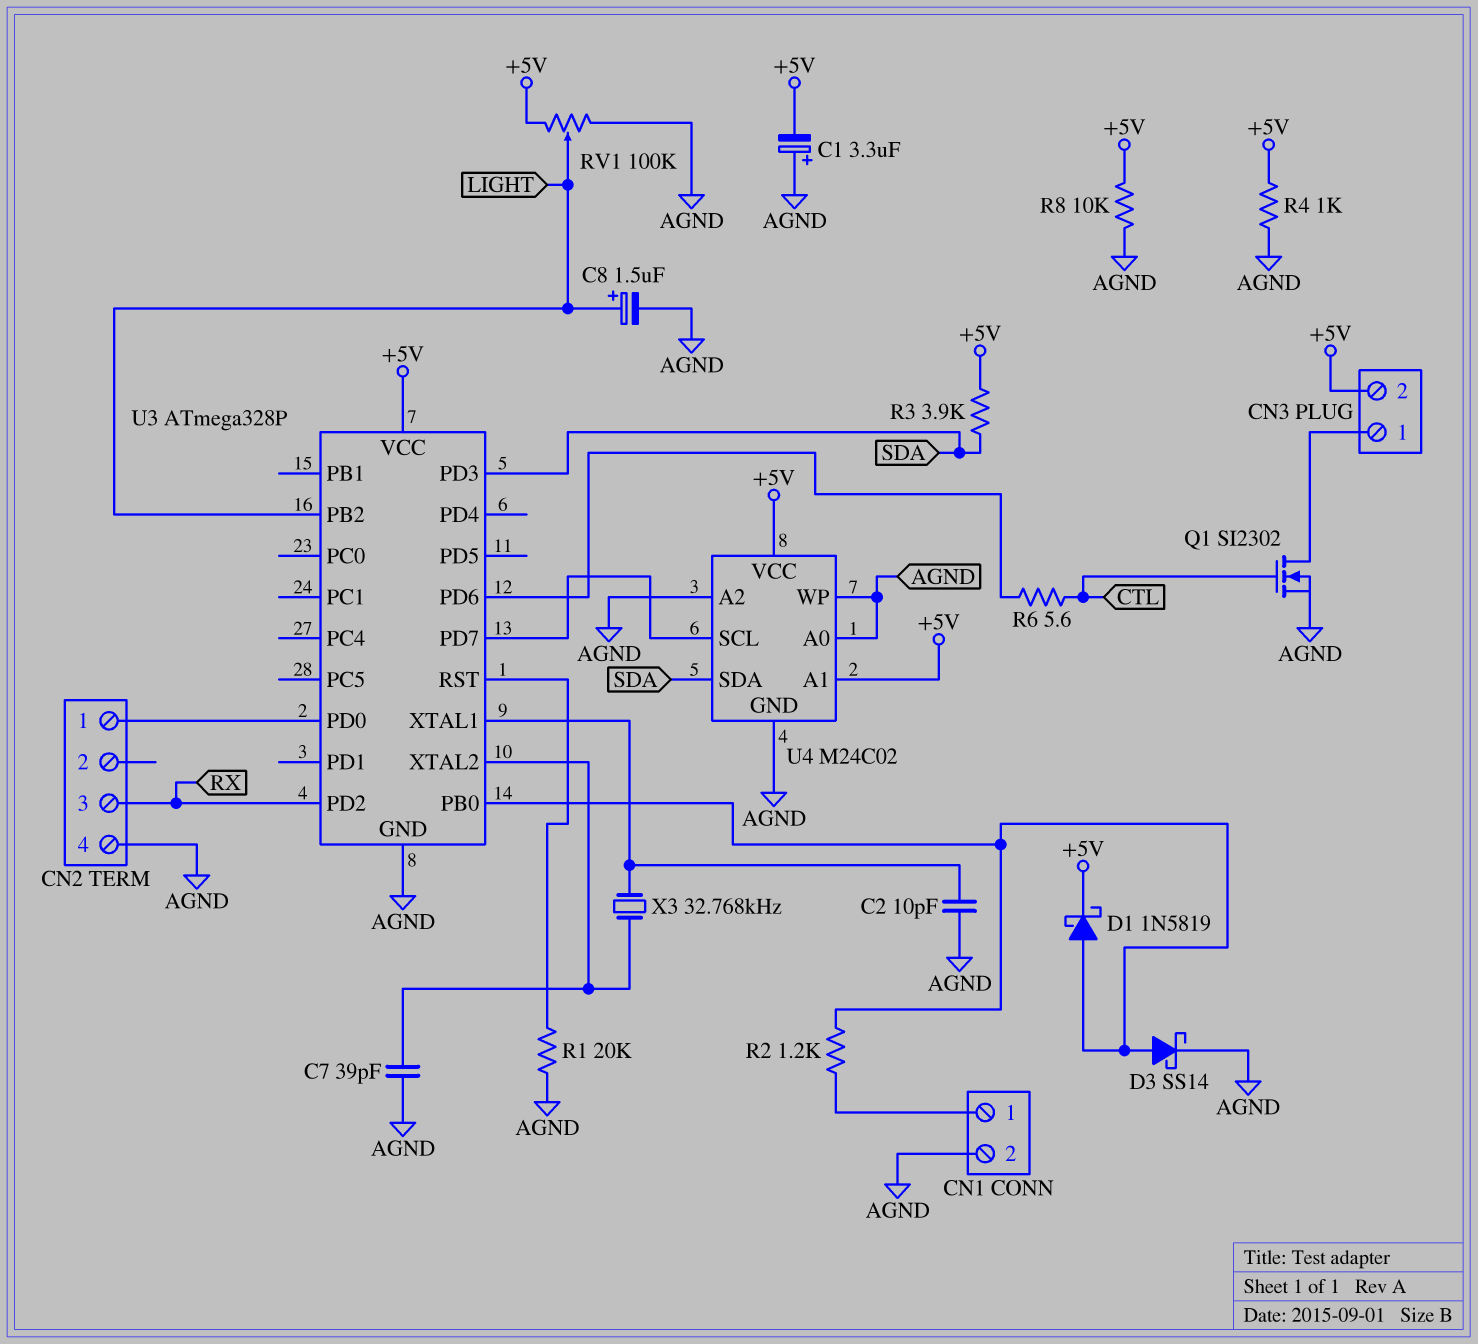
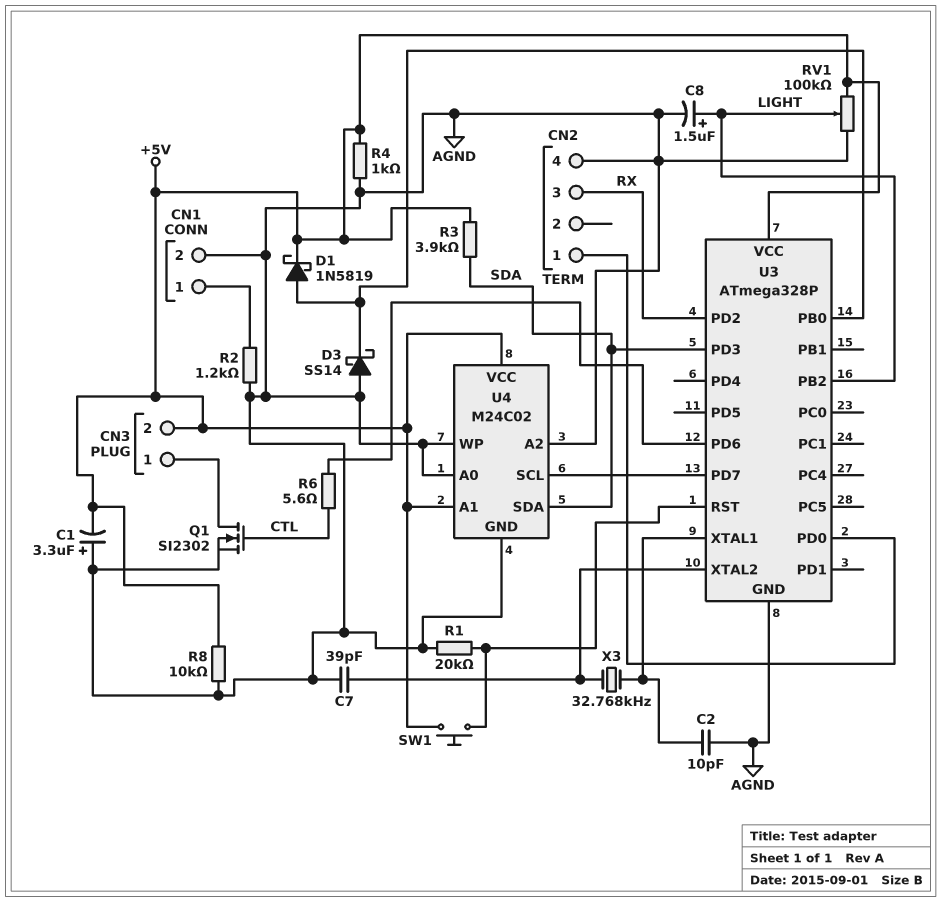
D3: schottky SS14 (A U3/PB0, K AGND) -> schottky SS14 (A AGND, K U3/PB0)
R2: 1.2k (CN1/1, U3/PB0) -> 1.2k (AGND, CN1/1)
SW1: none -> button (+5V, U3/RST)

